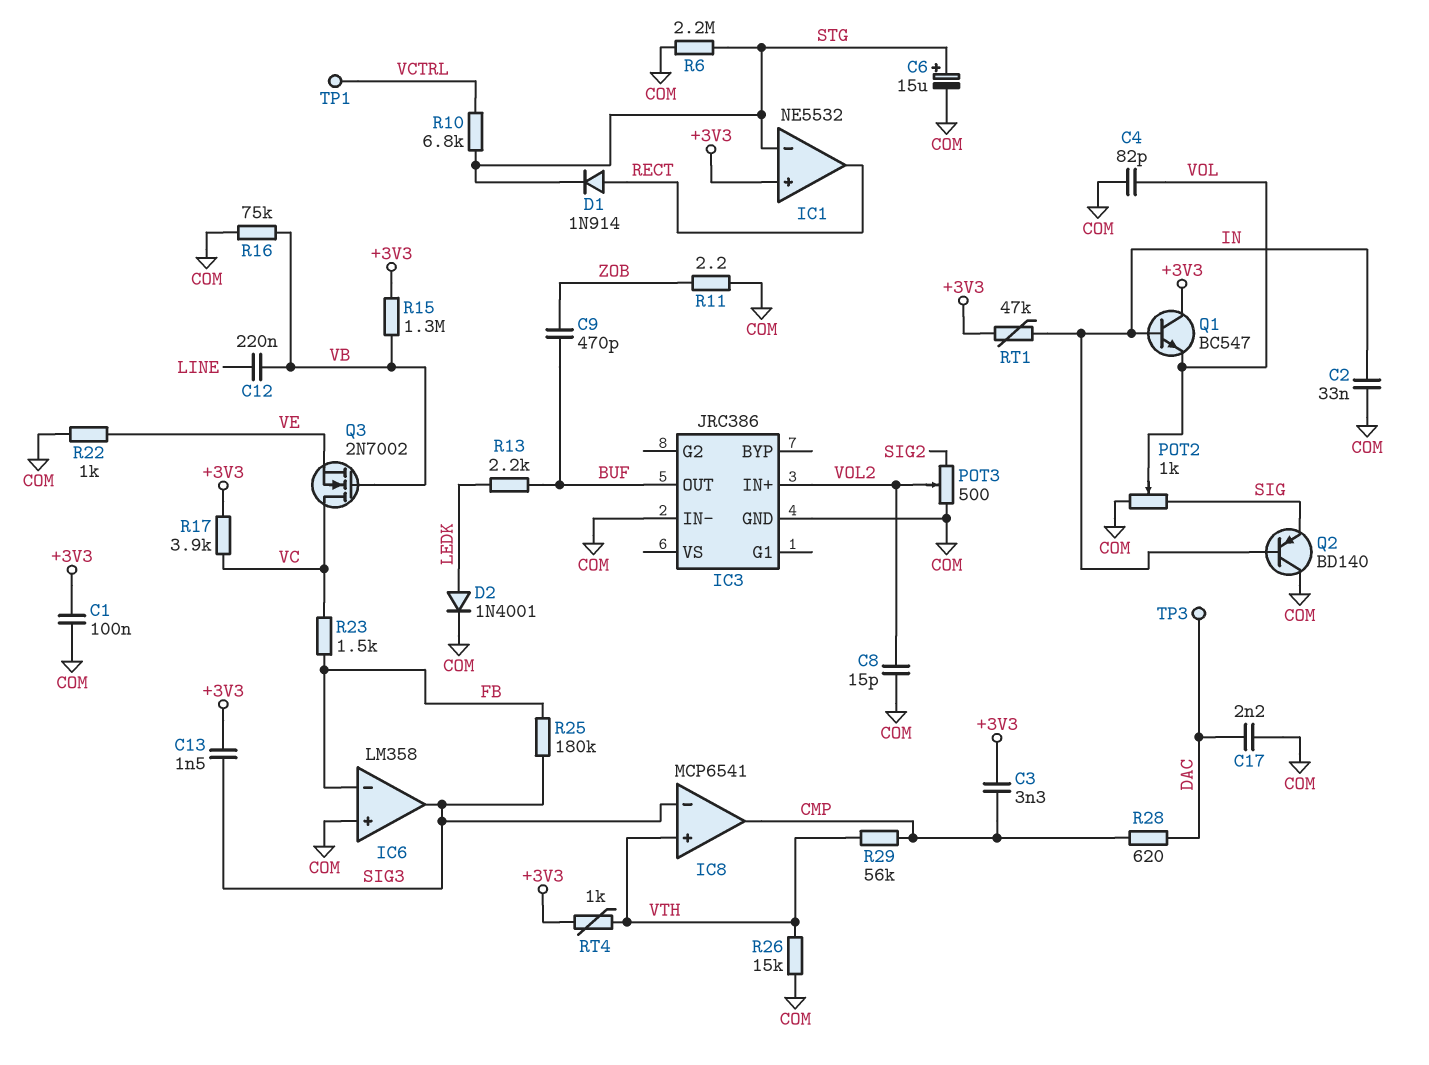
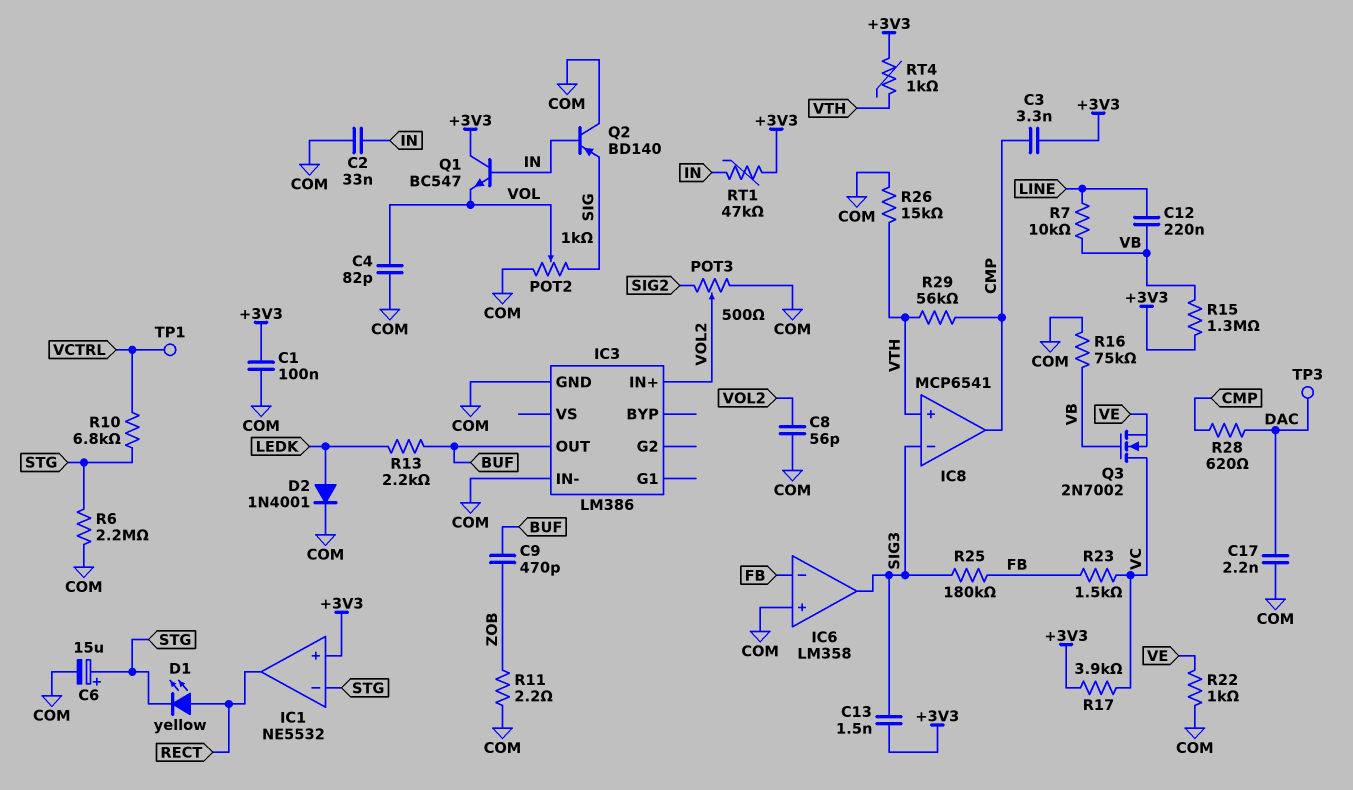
C8: 15pF (COM, VOL2) -> 56pF (COM, VOL2)
D1: diode 1N914 (A RECT, K STG) -> LED yellow (A RECT, K STG)
IC3: JRC386 -> LM386
R7: none -> 10k (LINE, VB)

